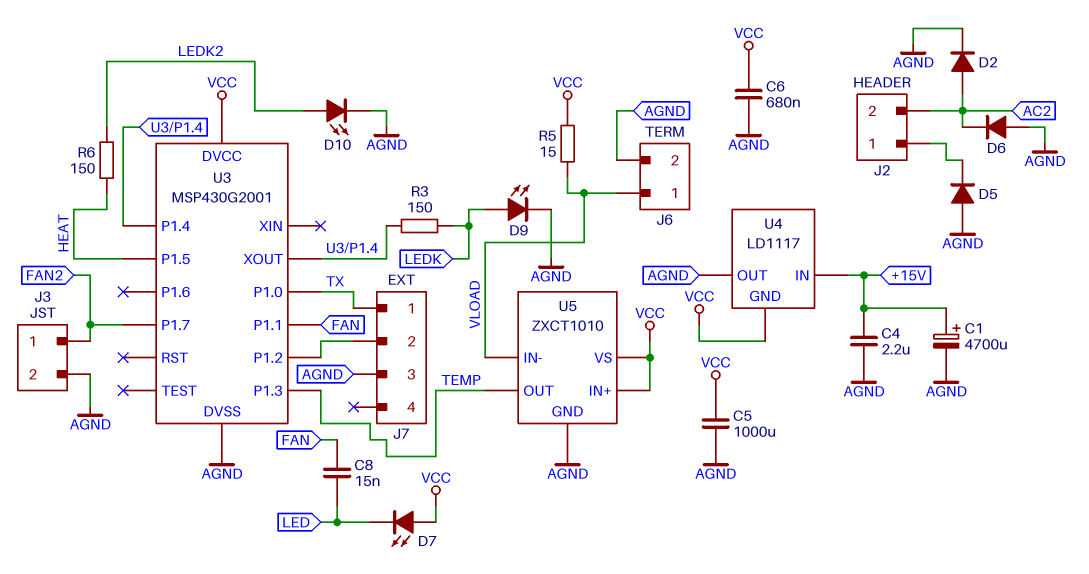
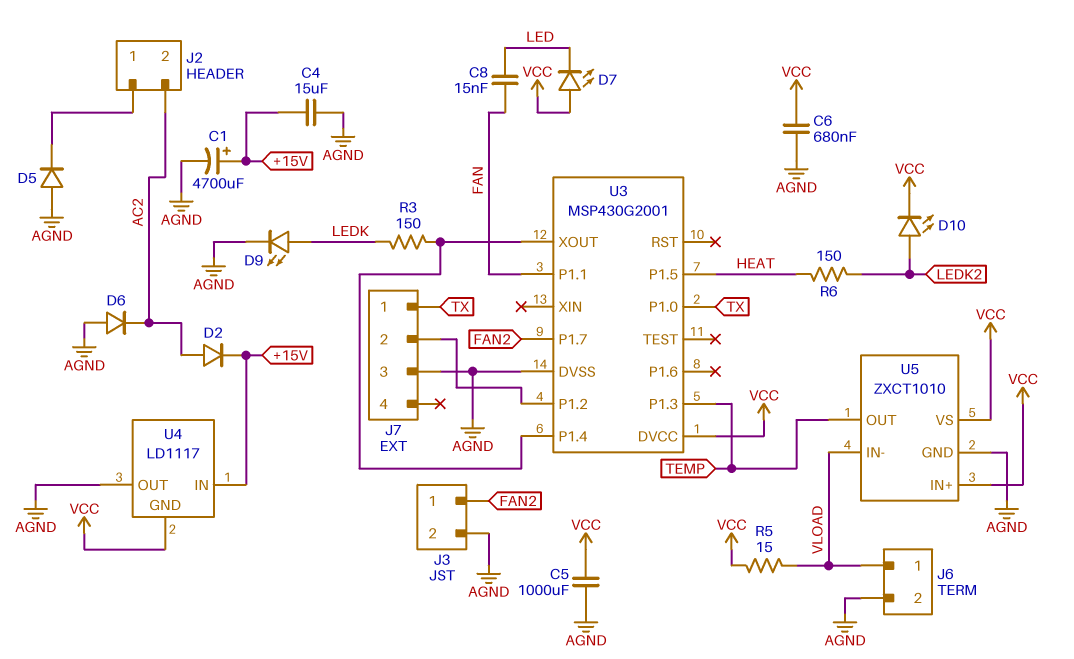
C4: 2.2uF (+15V, AGND) -> 15uF (+15V, AGND)
D2: diode (A AC2, K AGND) -> diode (A AC2, K +15V)
D10: LED (A LEDK2, K AGND) -> LED (A LEDK2, K VCC)

